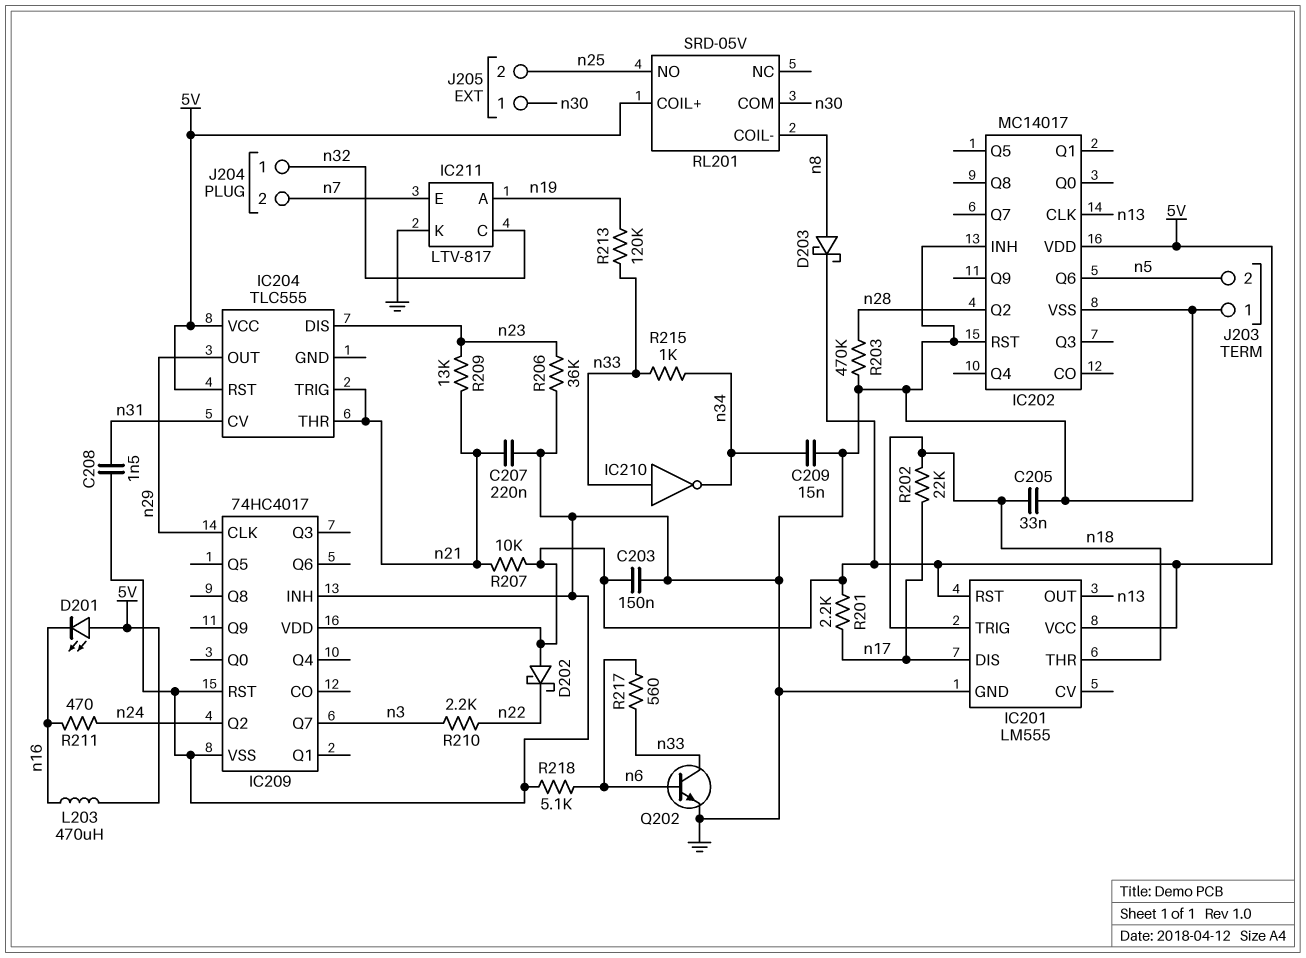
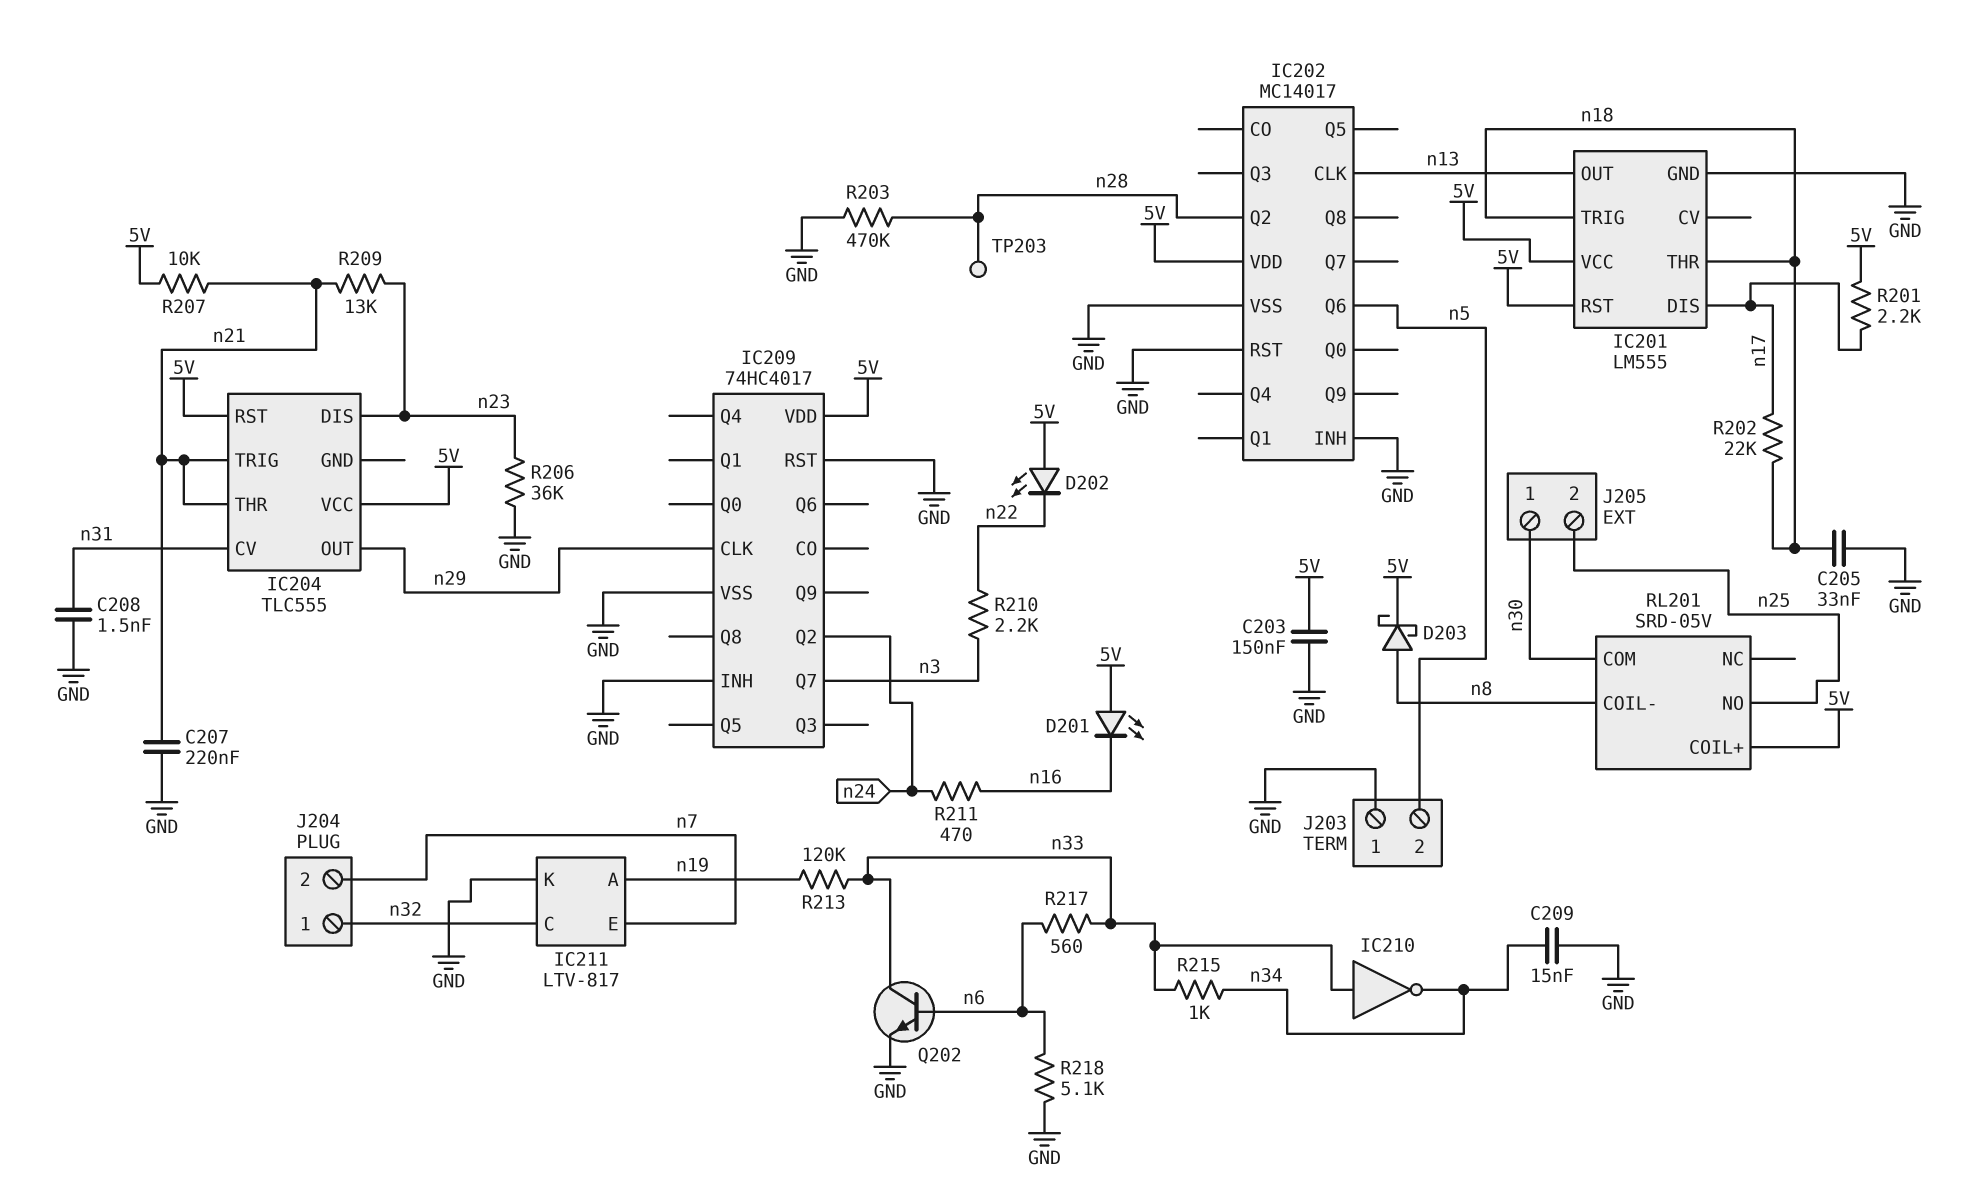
D202: schottky (A 5V, K n22) -> LED (A 5V, K n22)
L203: 470uH (5V, n16) -> none
TP203: none -> test point (n28)

